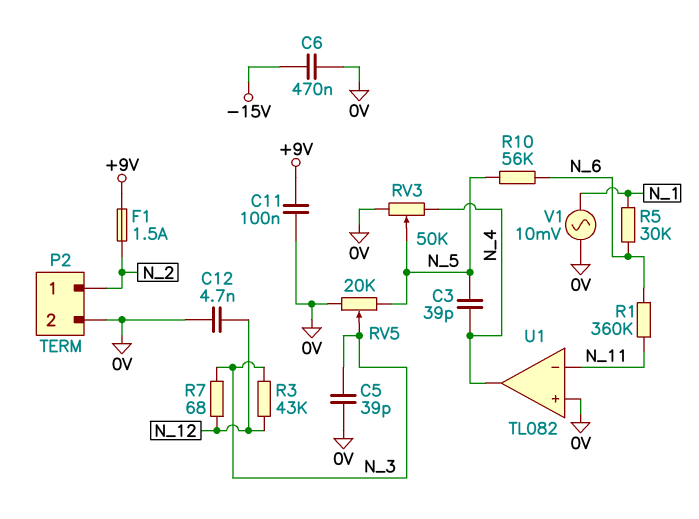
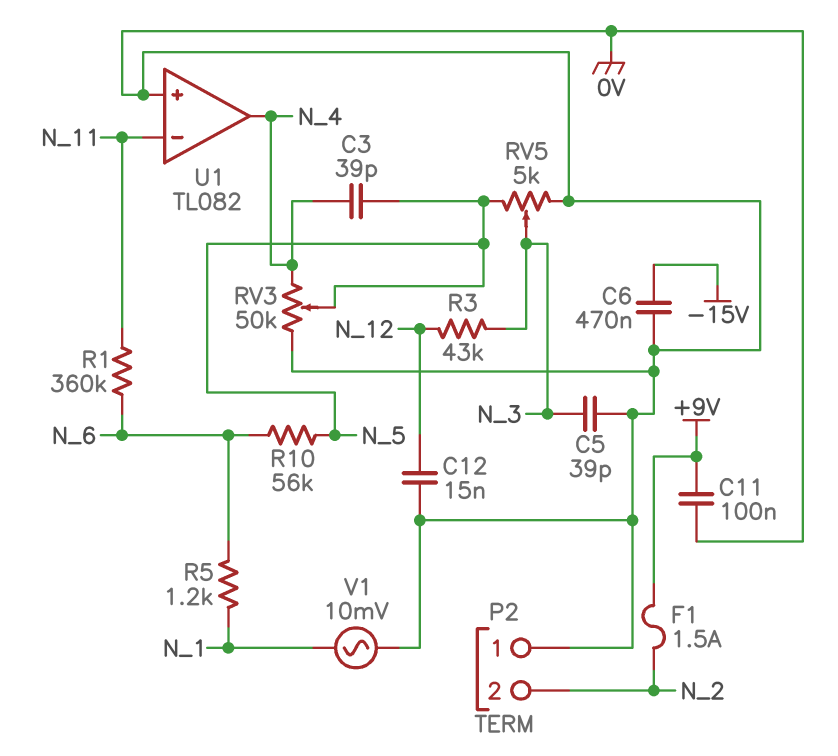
C12: 4.7nF (0V, N_12) -> 15nF (0V, N_12)
P2 pin 1: N_2 -> 0V
P2 pin 2: 0V -> N_2
R5: 30k (N_1, N_6) -> 1.2k (N_1, N_6)
R7: 68 (N_3, N_12) -> none
RV5: 20k (0V, N_5, wiper N_3) -> 5k (0V, N_5, wiper N_3)

